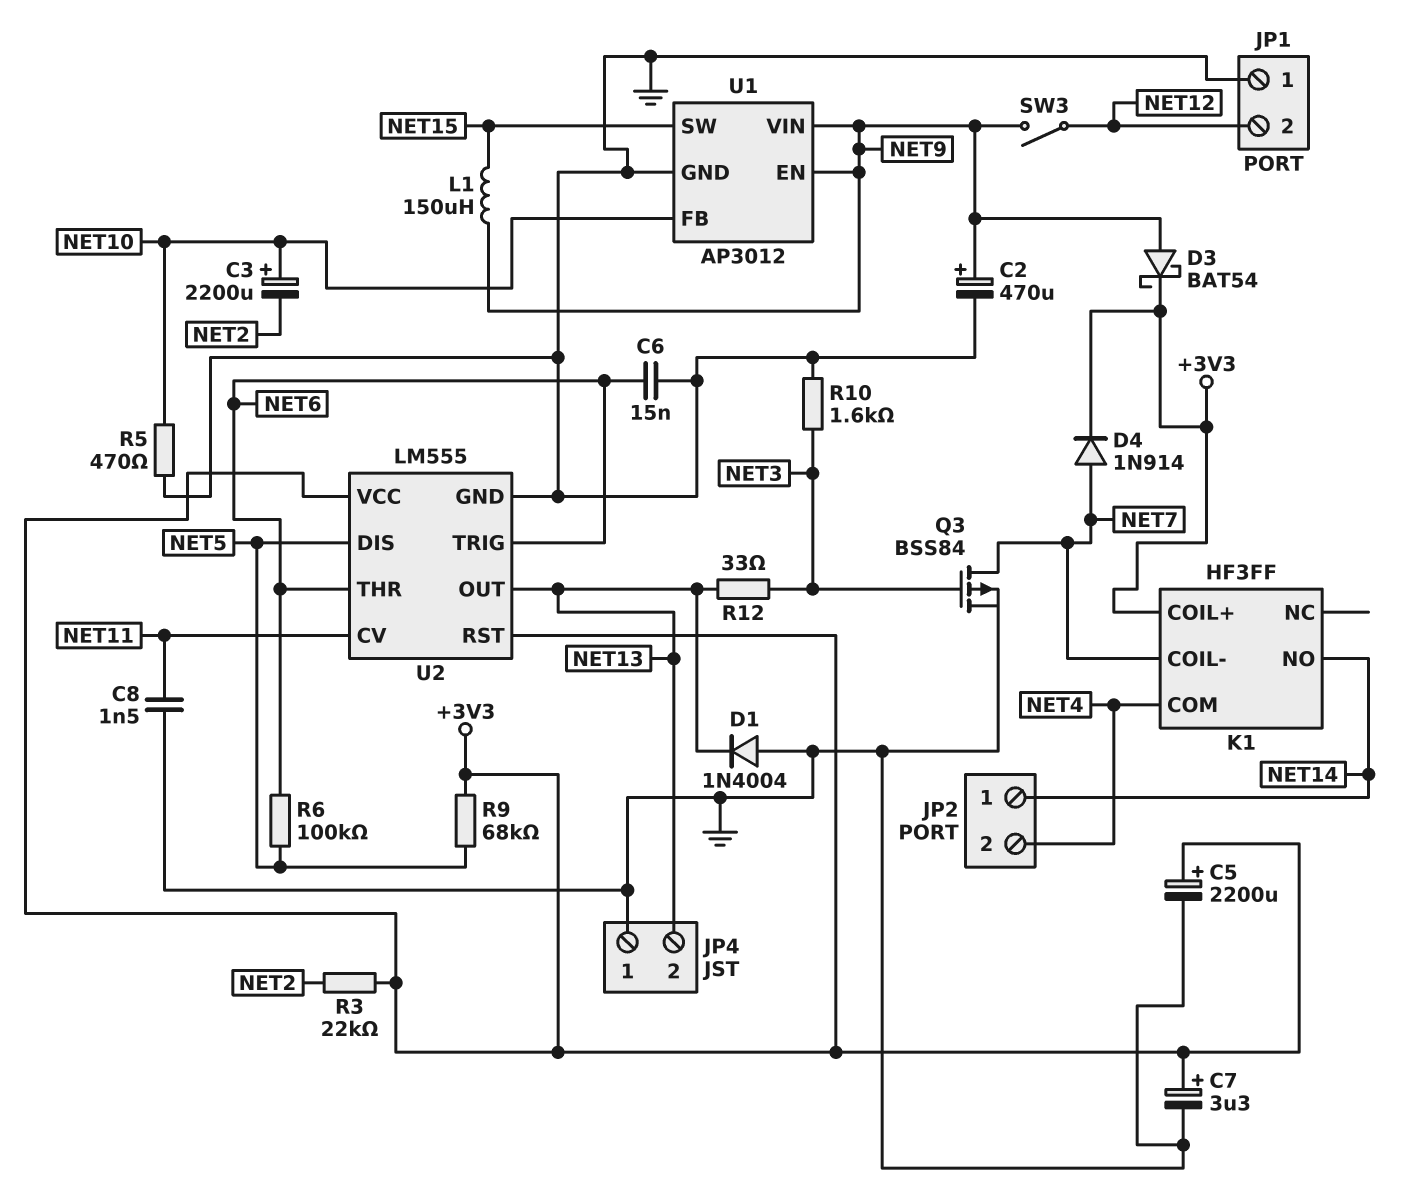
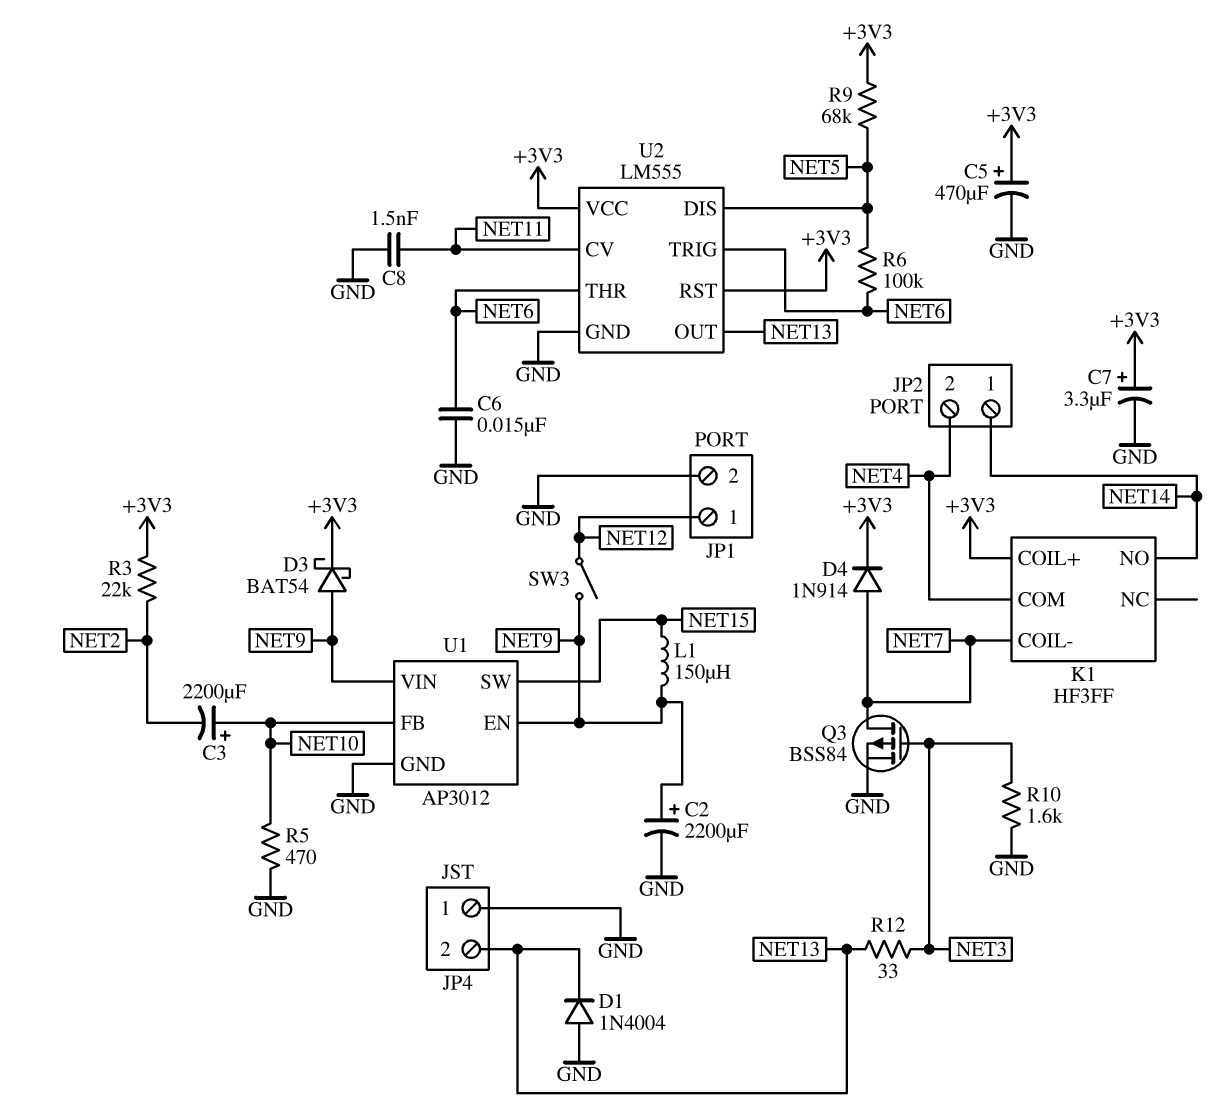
C2: 470uF (plus NET9, minus GND) -> 2200uF (plus NET9, minus GND)
C5: 2200uF (plus +3V3, minus GND) -> 470uF (plus +3V3, minus GND)
JP1 pin 1: GND -> NET12
JP1 pin 2: NET12 -> GND

